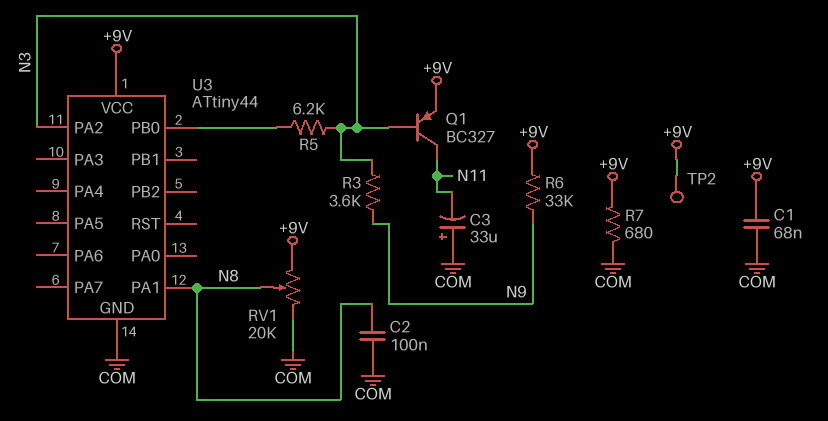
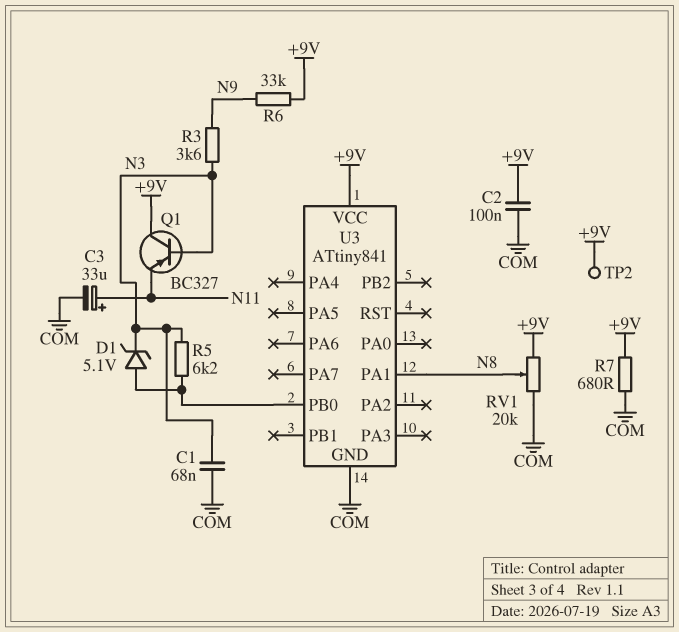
C1: 68nF (+9V, COM) -> 68nF (COM, N3)
C2: 100nF (COM, N8) -> 100nF (+9V, COM)
C3: 33uF (plus COM, minus N11) -> 33uF (plus N11, minus COM)
D1: none -> zener 5.1V (A U3/PB0, K N3)
Q1: PNP BC327 (B N3, C N11, E +9V) -> PNP BC327 (B N3, C +9V, E N11)
U3: ATtiny44 -> ATtiny841
U3 pin PA2: N3 -> none

